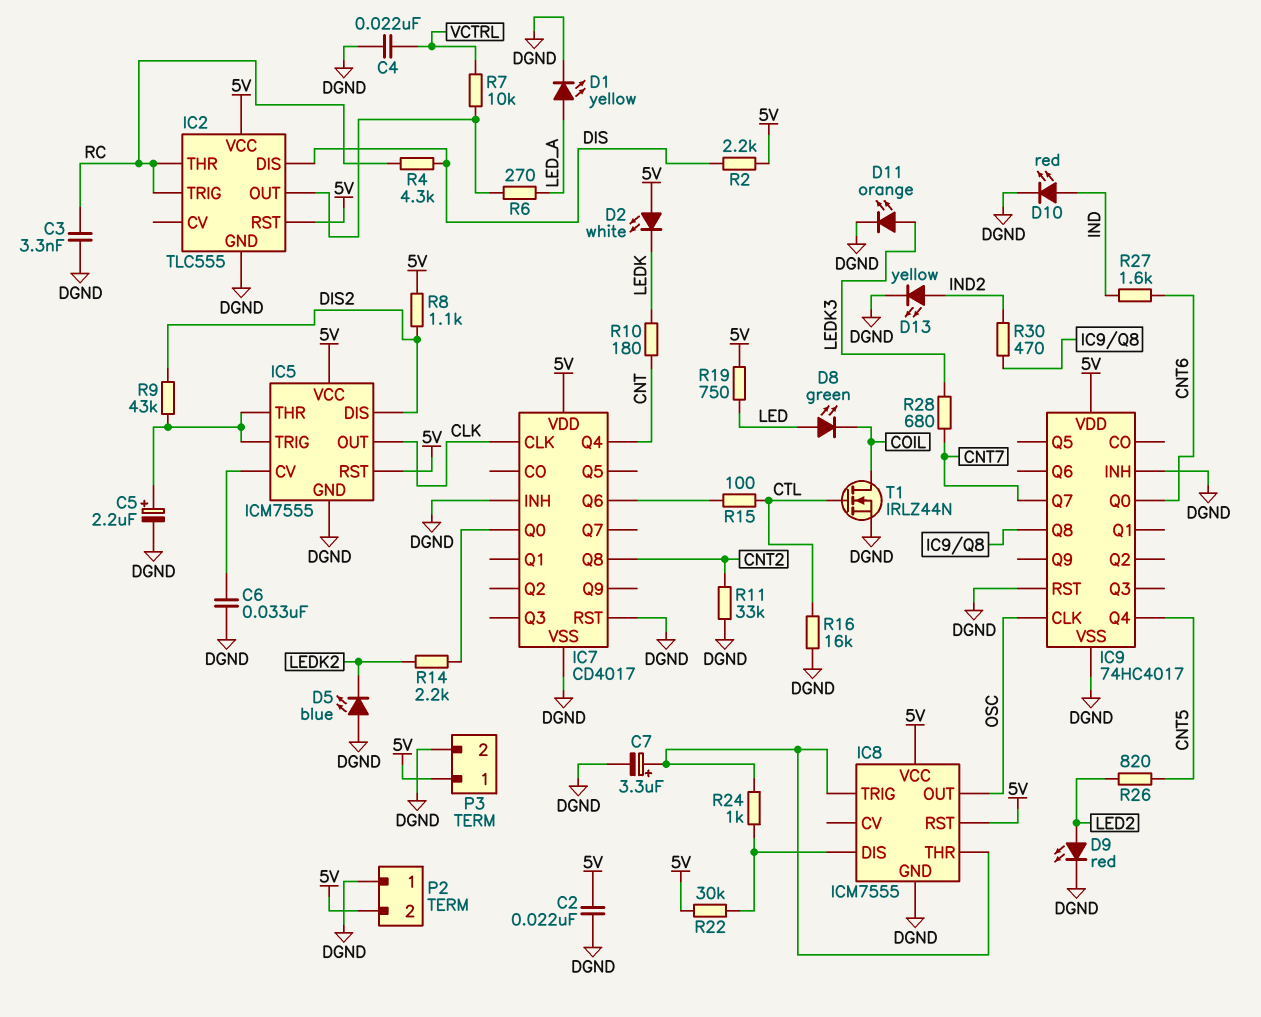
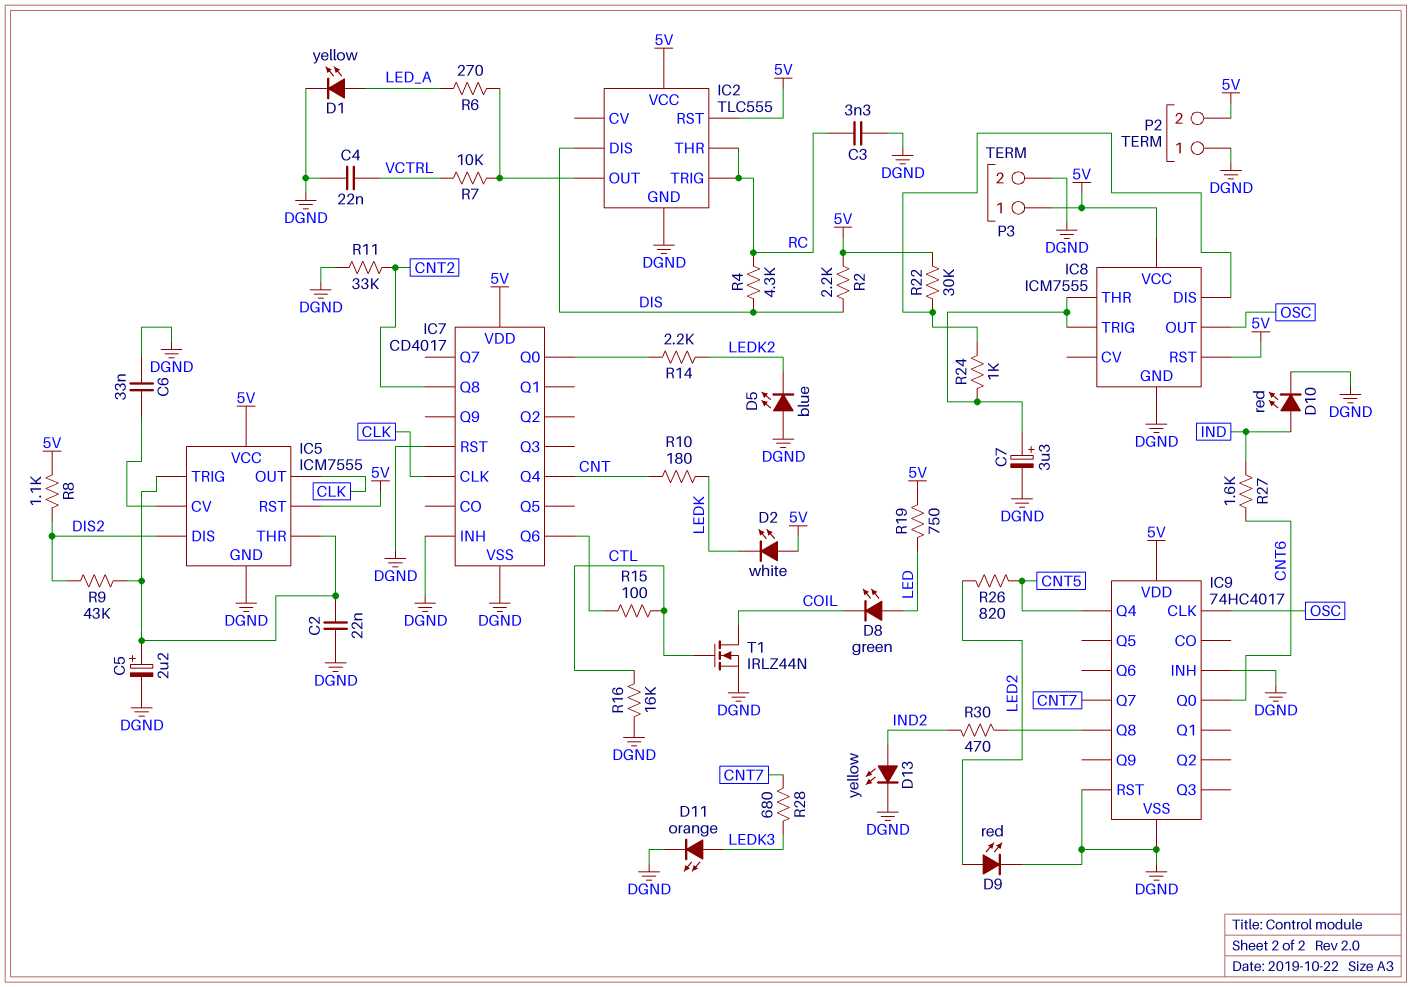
C2: 22nF (5V, DGND) -> 22nF (DGND, IC5/THR)

